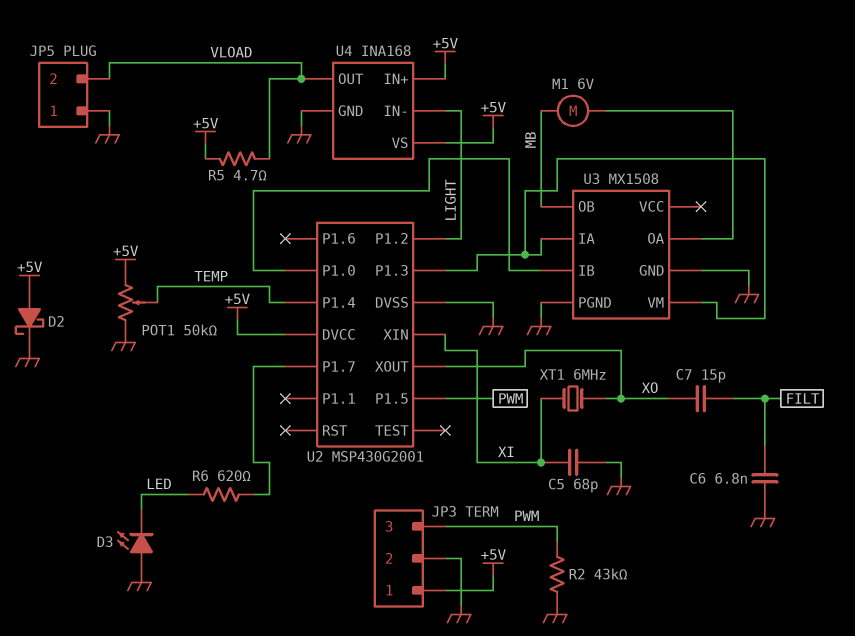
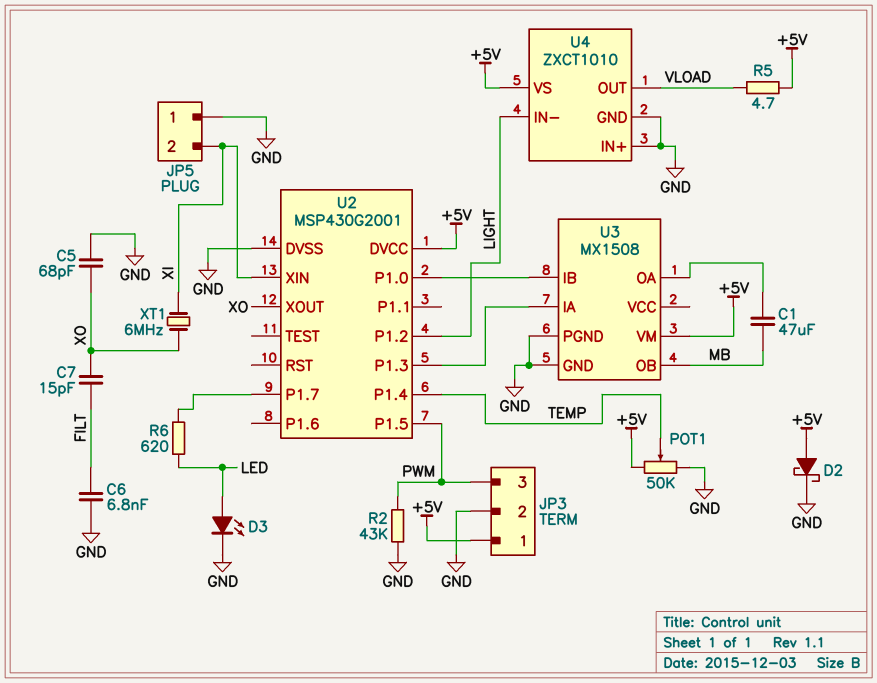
C1: none -> 47uF (MB, U3/OA)
C5: 68pF (GND, XI) -> 68pF (GND, XO)
D3: LED (A GND, K LED) -> LED (A LED, K GND)
JP5 pin 2: VLOAD -> XI
M1: motor 6V (MB, U3/OA) -> none
U3 pin VM: U2/P1.3 -> +5V
U4: INA168 -> ZXCT1010
U4 pin IN+: +5V -> GND

